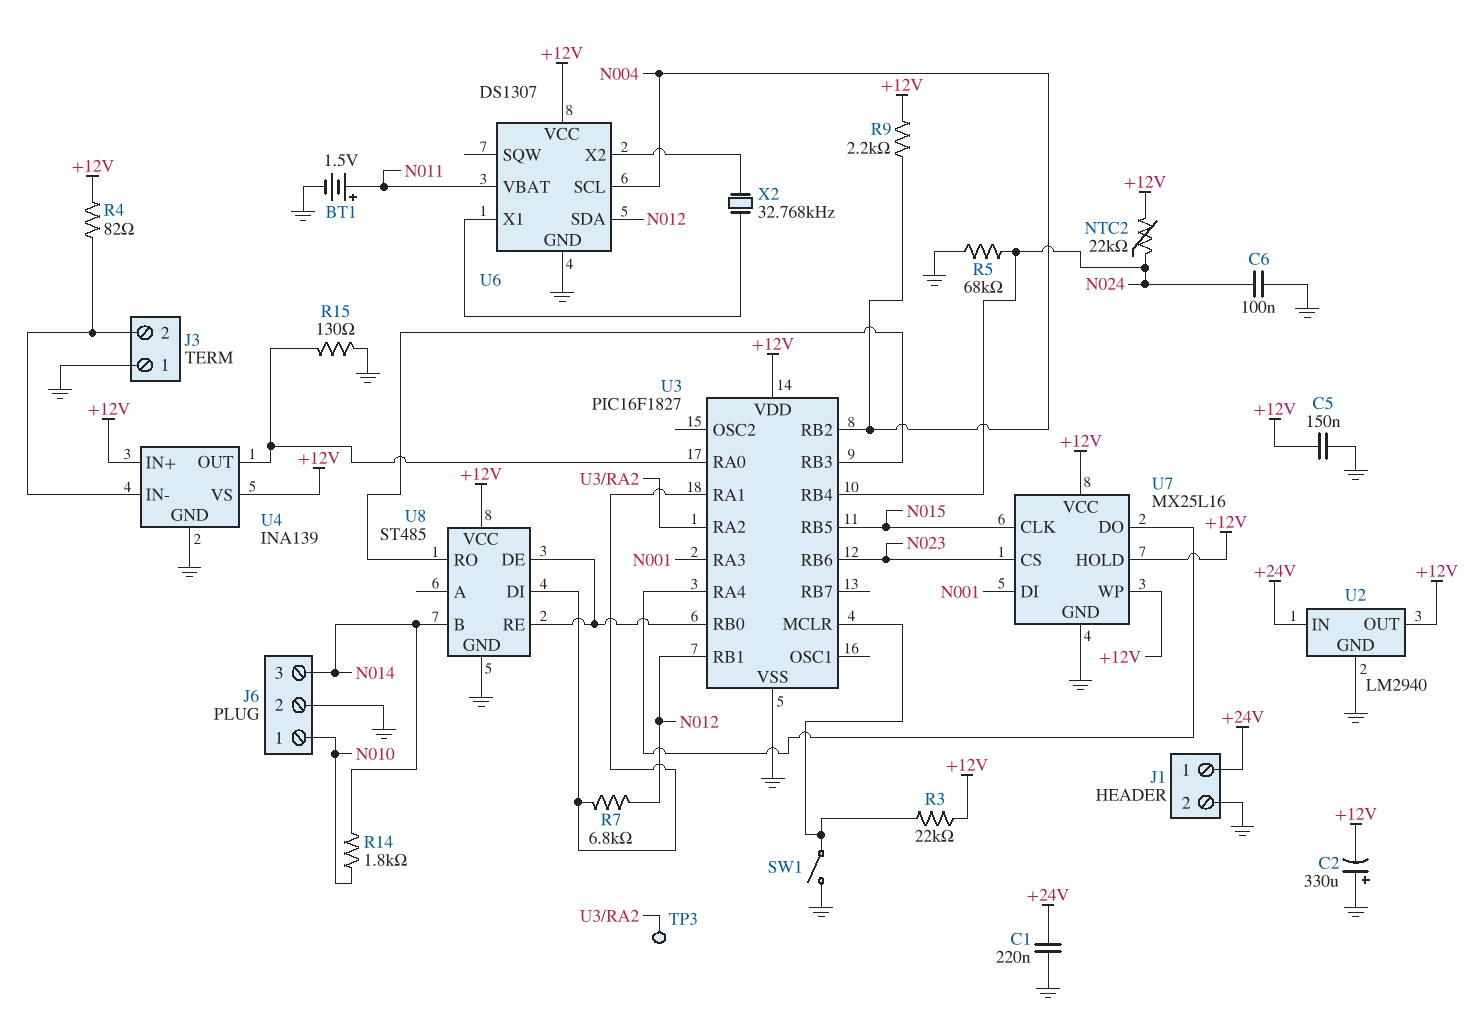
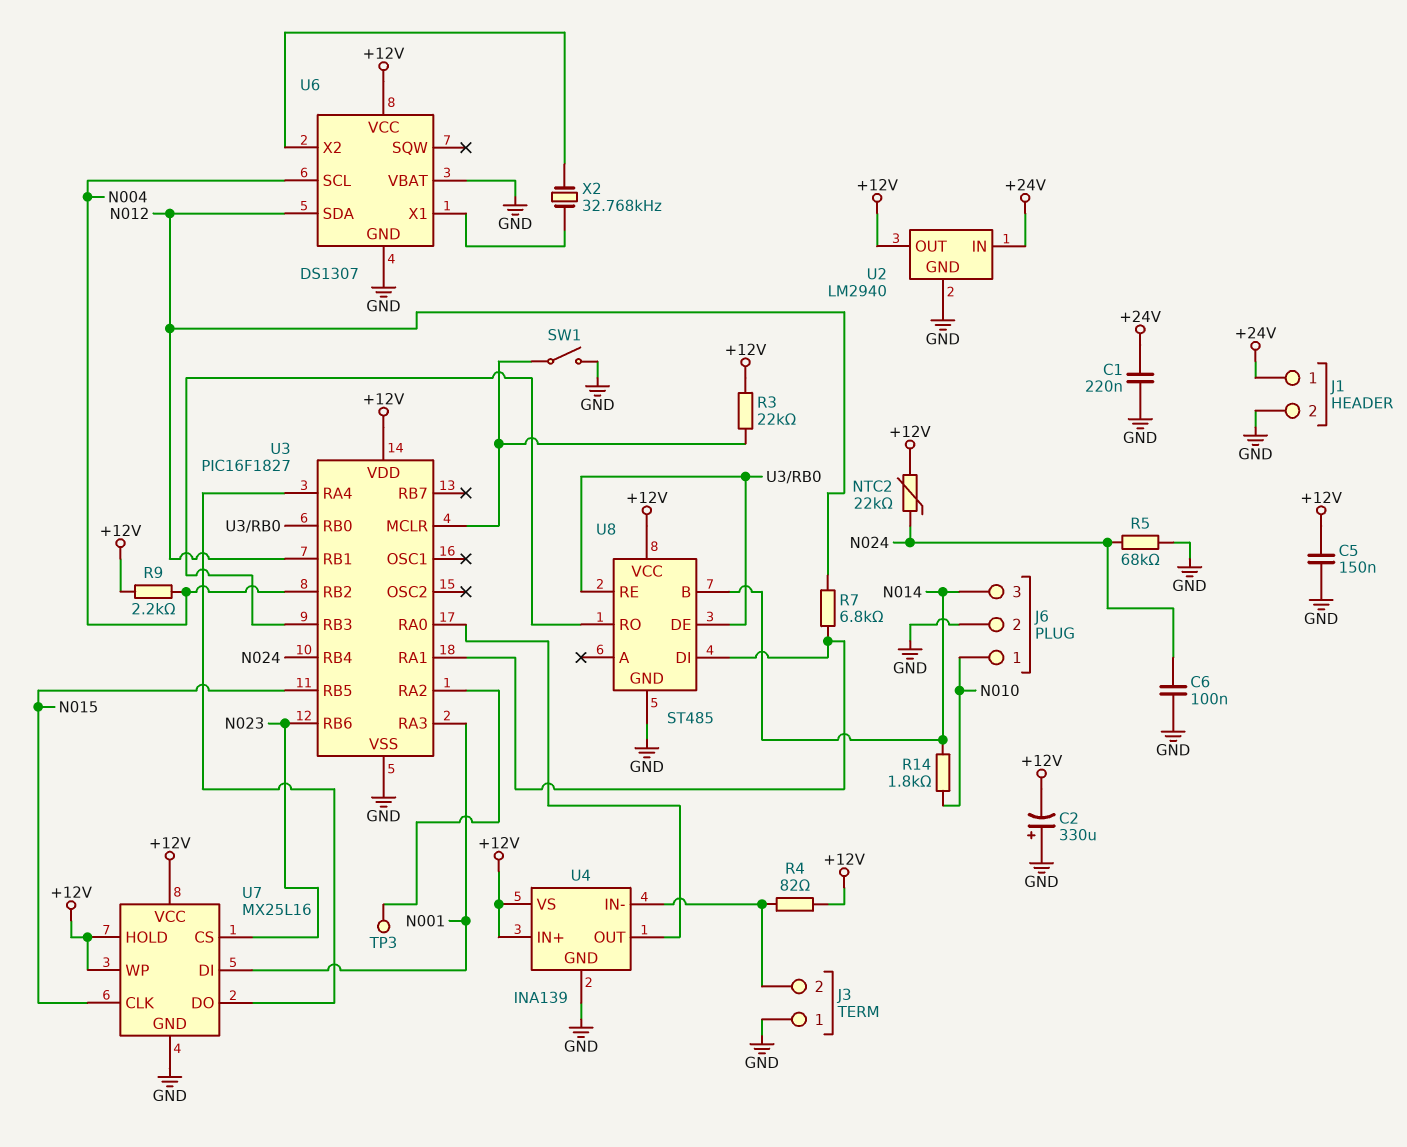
BT1: 1.5V (plus N011, minus GND) -> none
R15: 130 (GND, U3/RA0) -> none
U6 pin VBAT: N011 -> GND

